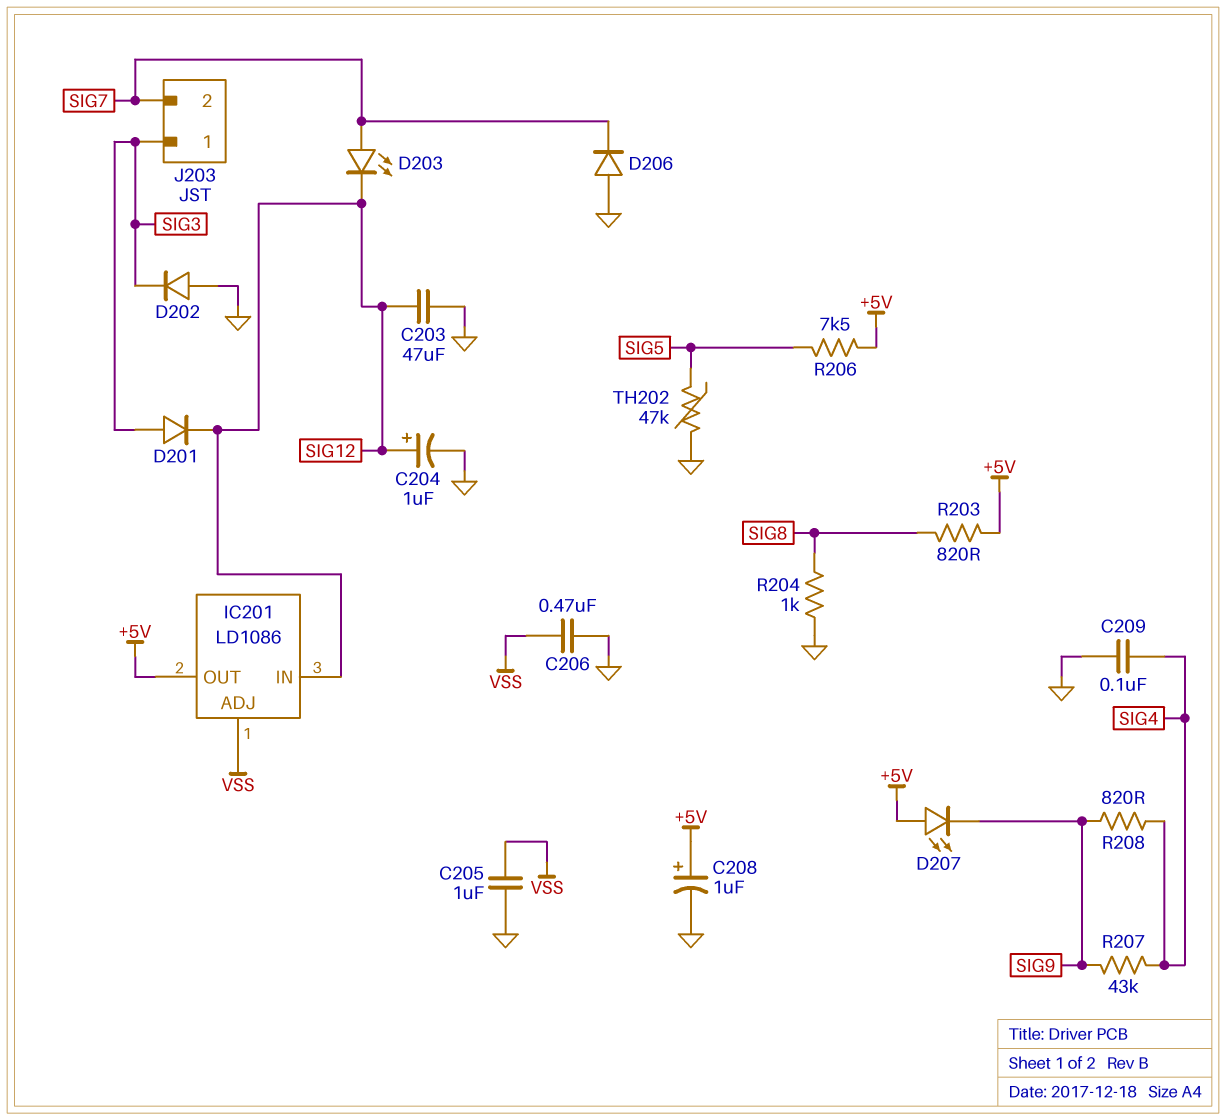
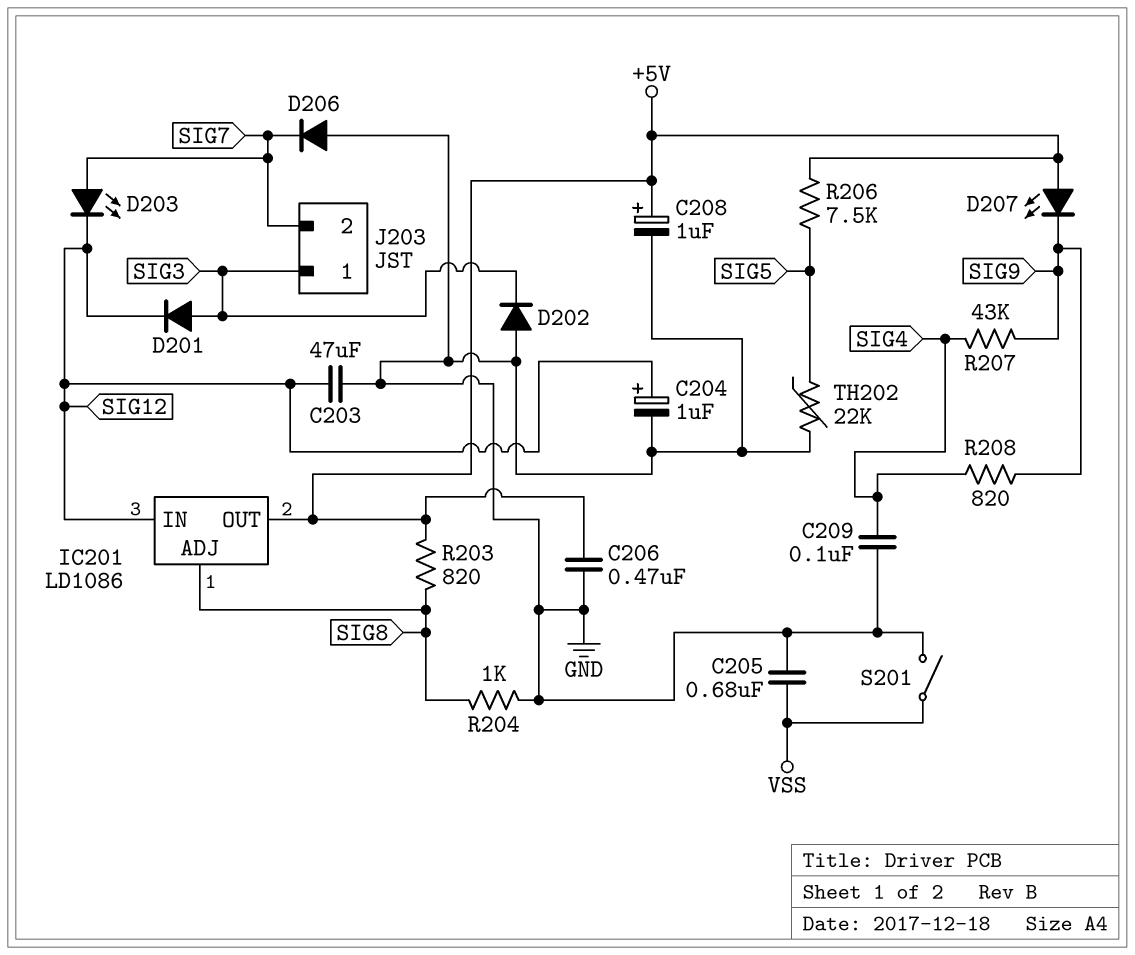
C205: 1uF (GND, VSS) -> 680nF (GND, VSS)
C206: 470nF (GND, VSS) -> 470nF (+5V, GND)
IC201 pin ADJ: VSS -> SIG8
S201: none -> switch (GND, VSS)
TH202: 47k (GND, SIG5) -> 22k (GND, SIG5)

